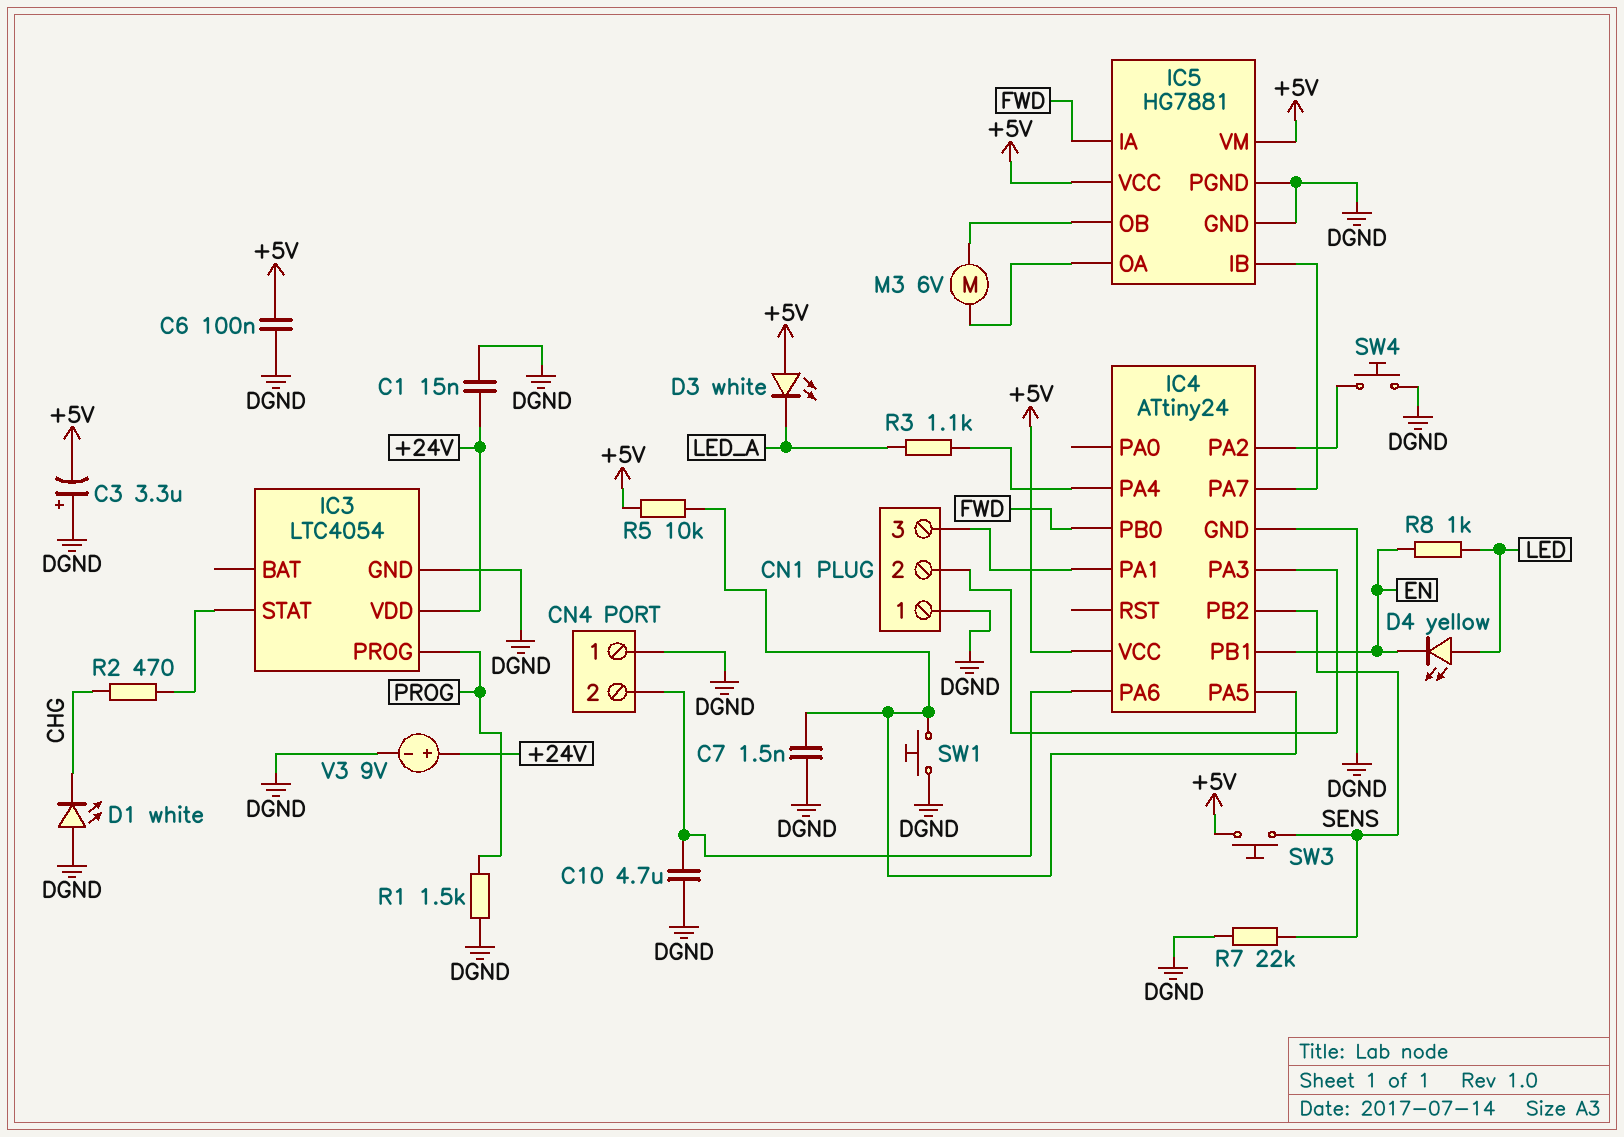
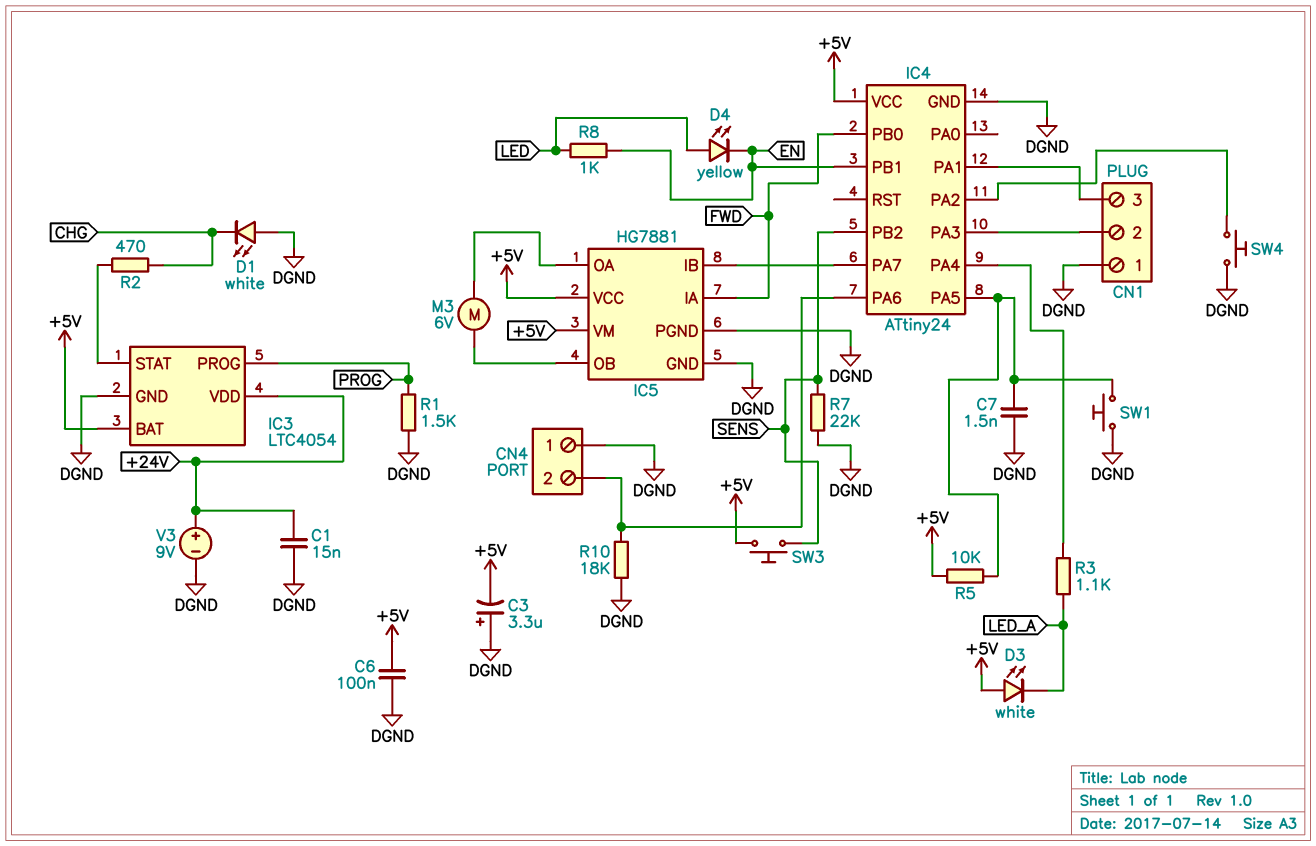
C10: 4.7uF (CN4/2, DGND) -> none
IC3 pin BAT: none -> +5V
R10: none -> 18k (CN4/2, DGND)

